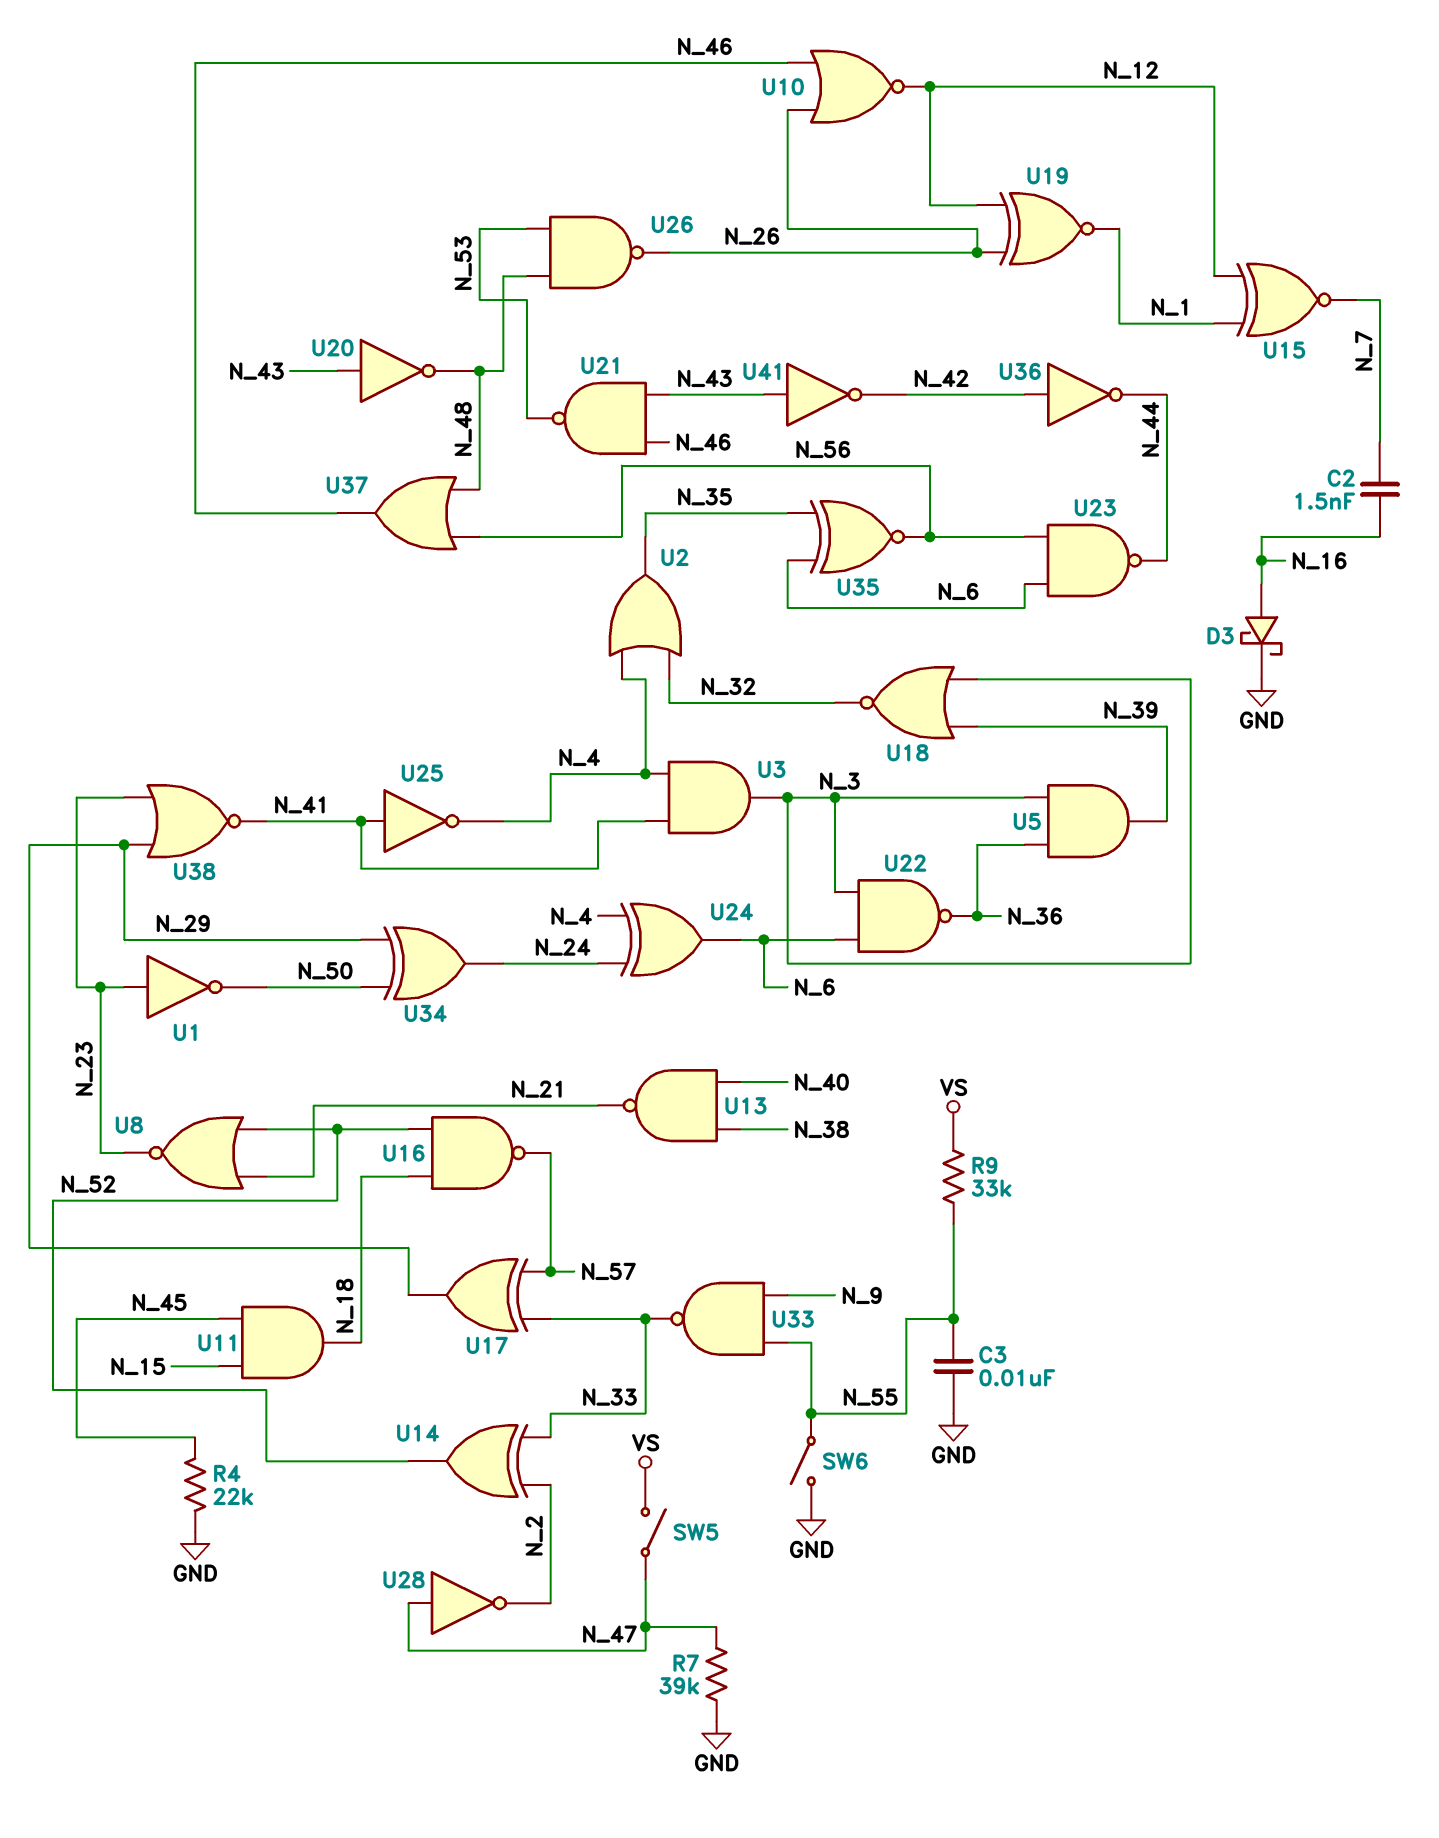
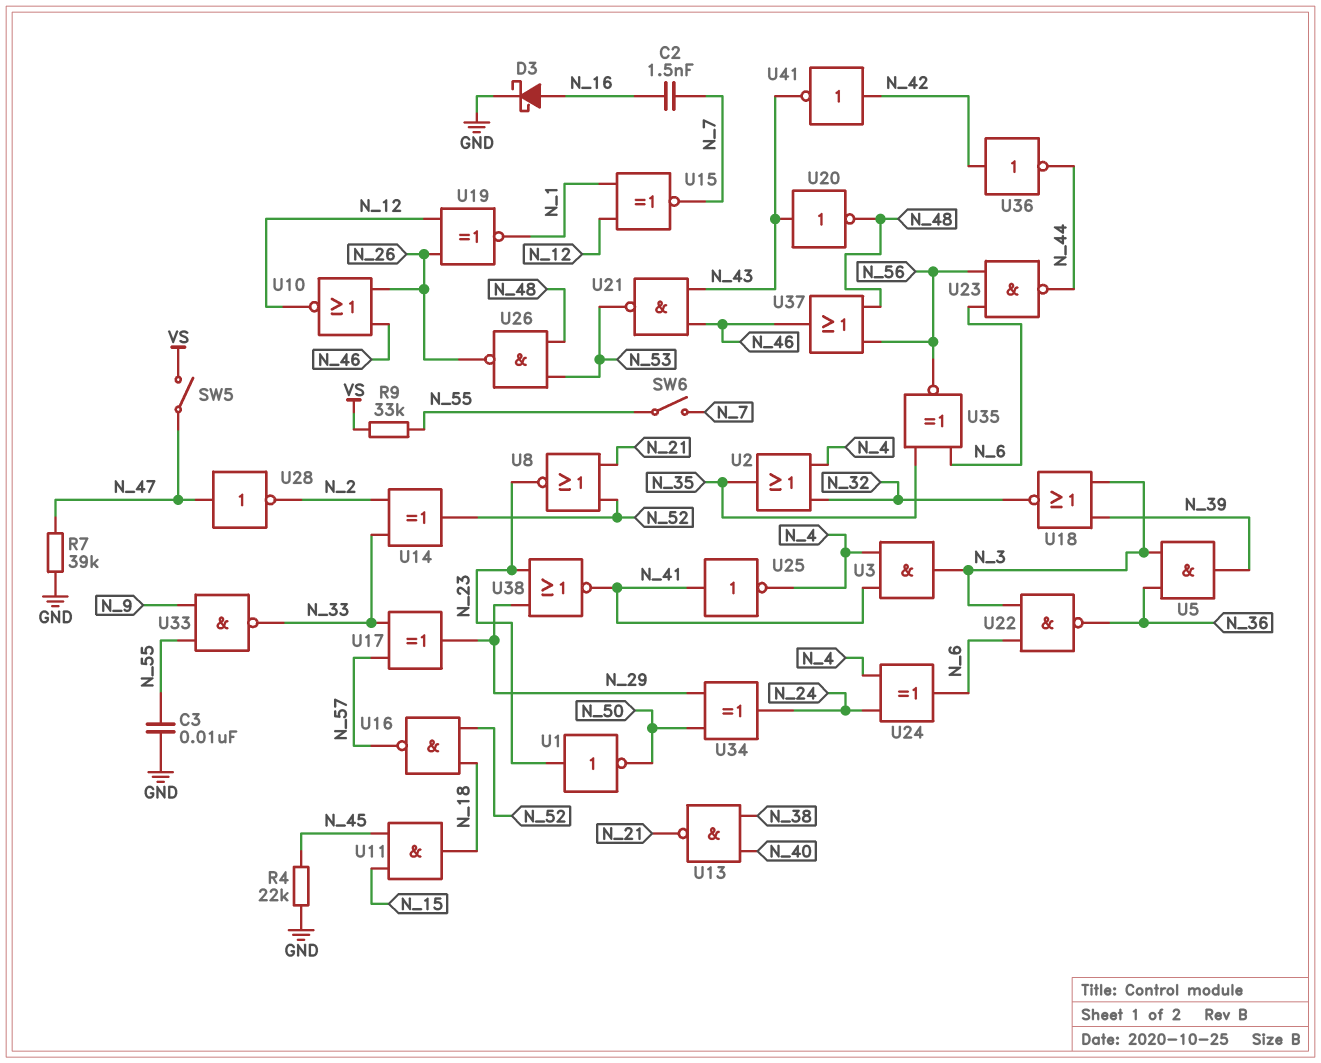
SW6: switch (GND, N_55) -> switch (N_7, N_55)
U41: NOT (in N_43, out N_42) -> NOT (in N_42, out N_43)

